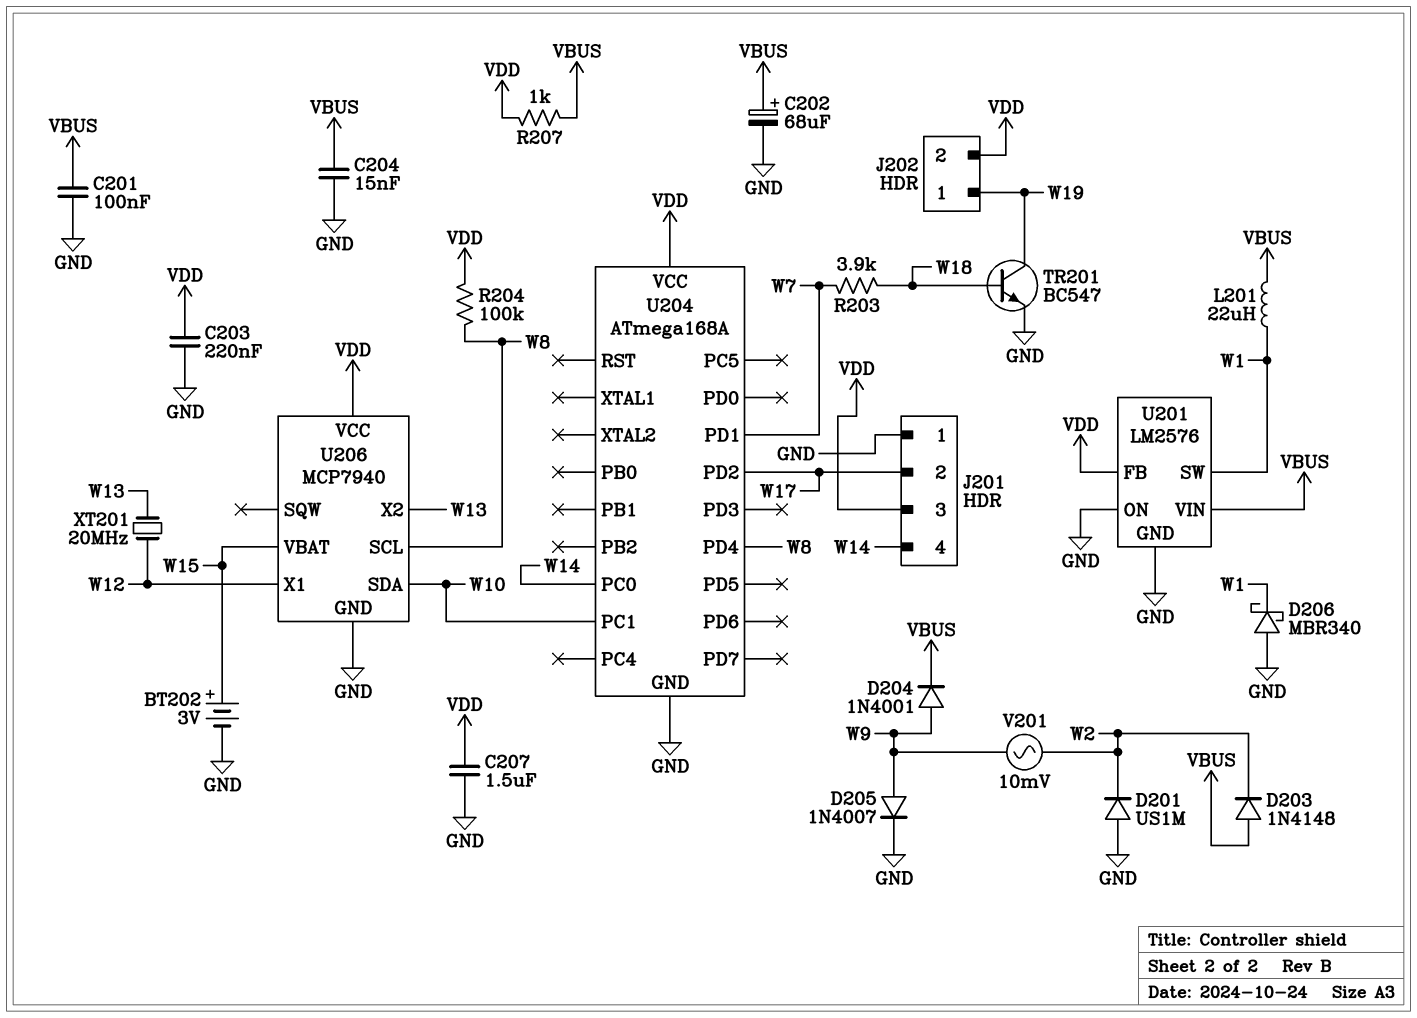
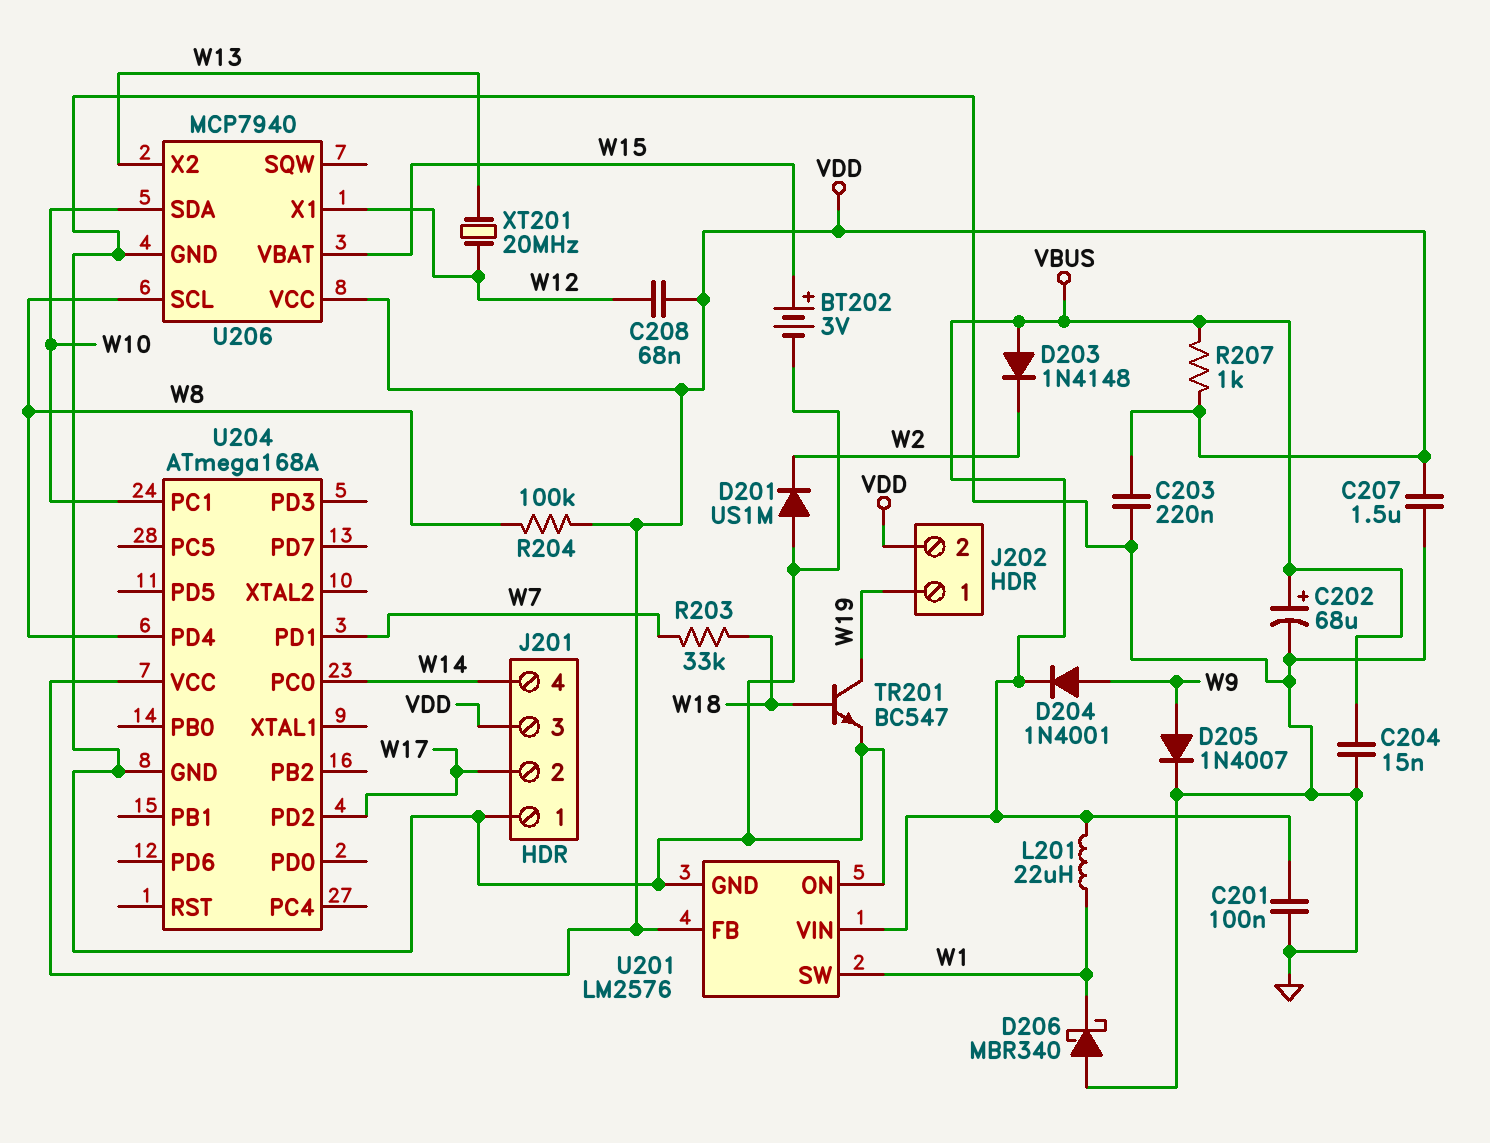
C208: none -> 68nF (VDD, W12)
R203: 3.9k (W7, W18) -> 33k (W7, W18)
V201: AC 10mV (W2, W9) -> none

